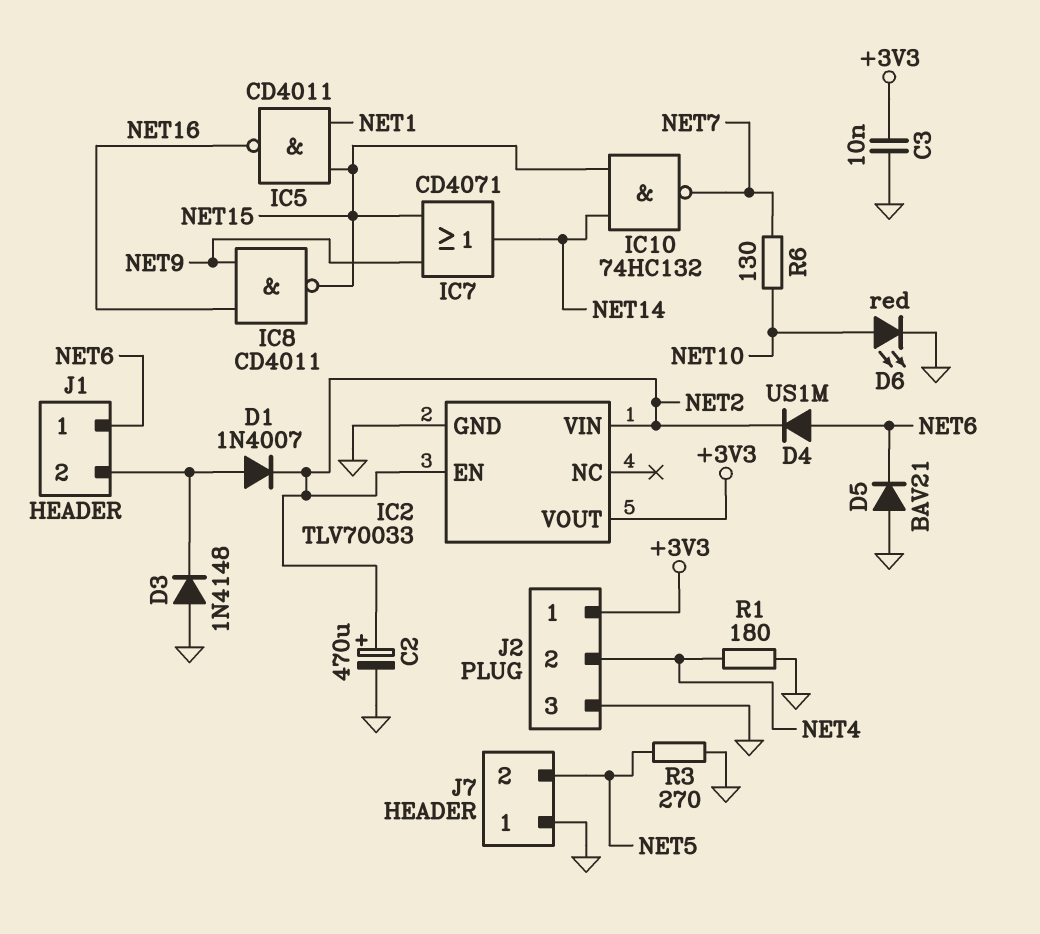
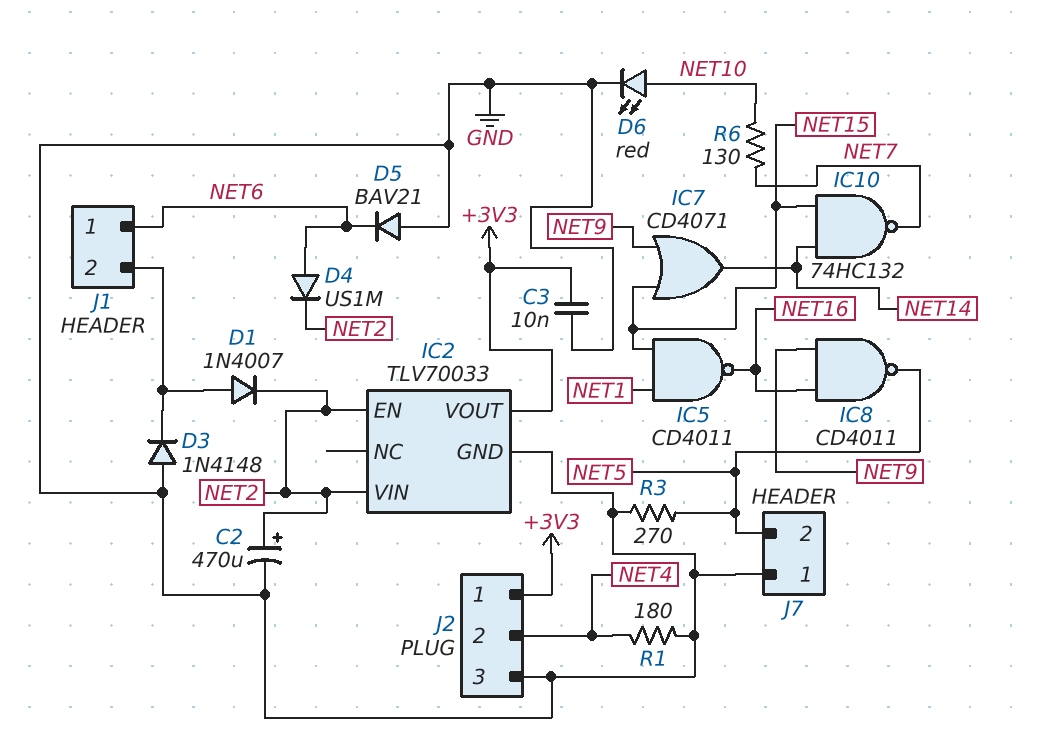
IC8: NAND CD4011 (in NET9, in NET16, out NET15) -> NAND CD4011 (in NET9, in NET16, out NET5)

